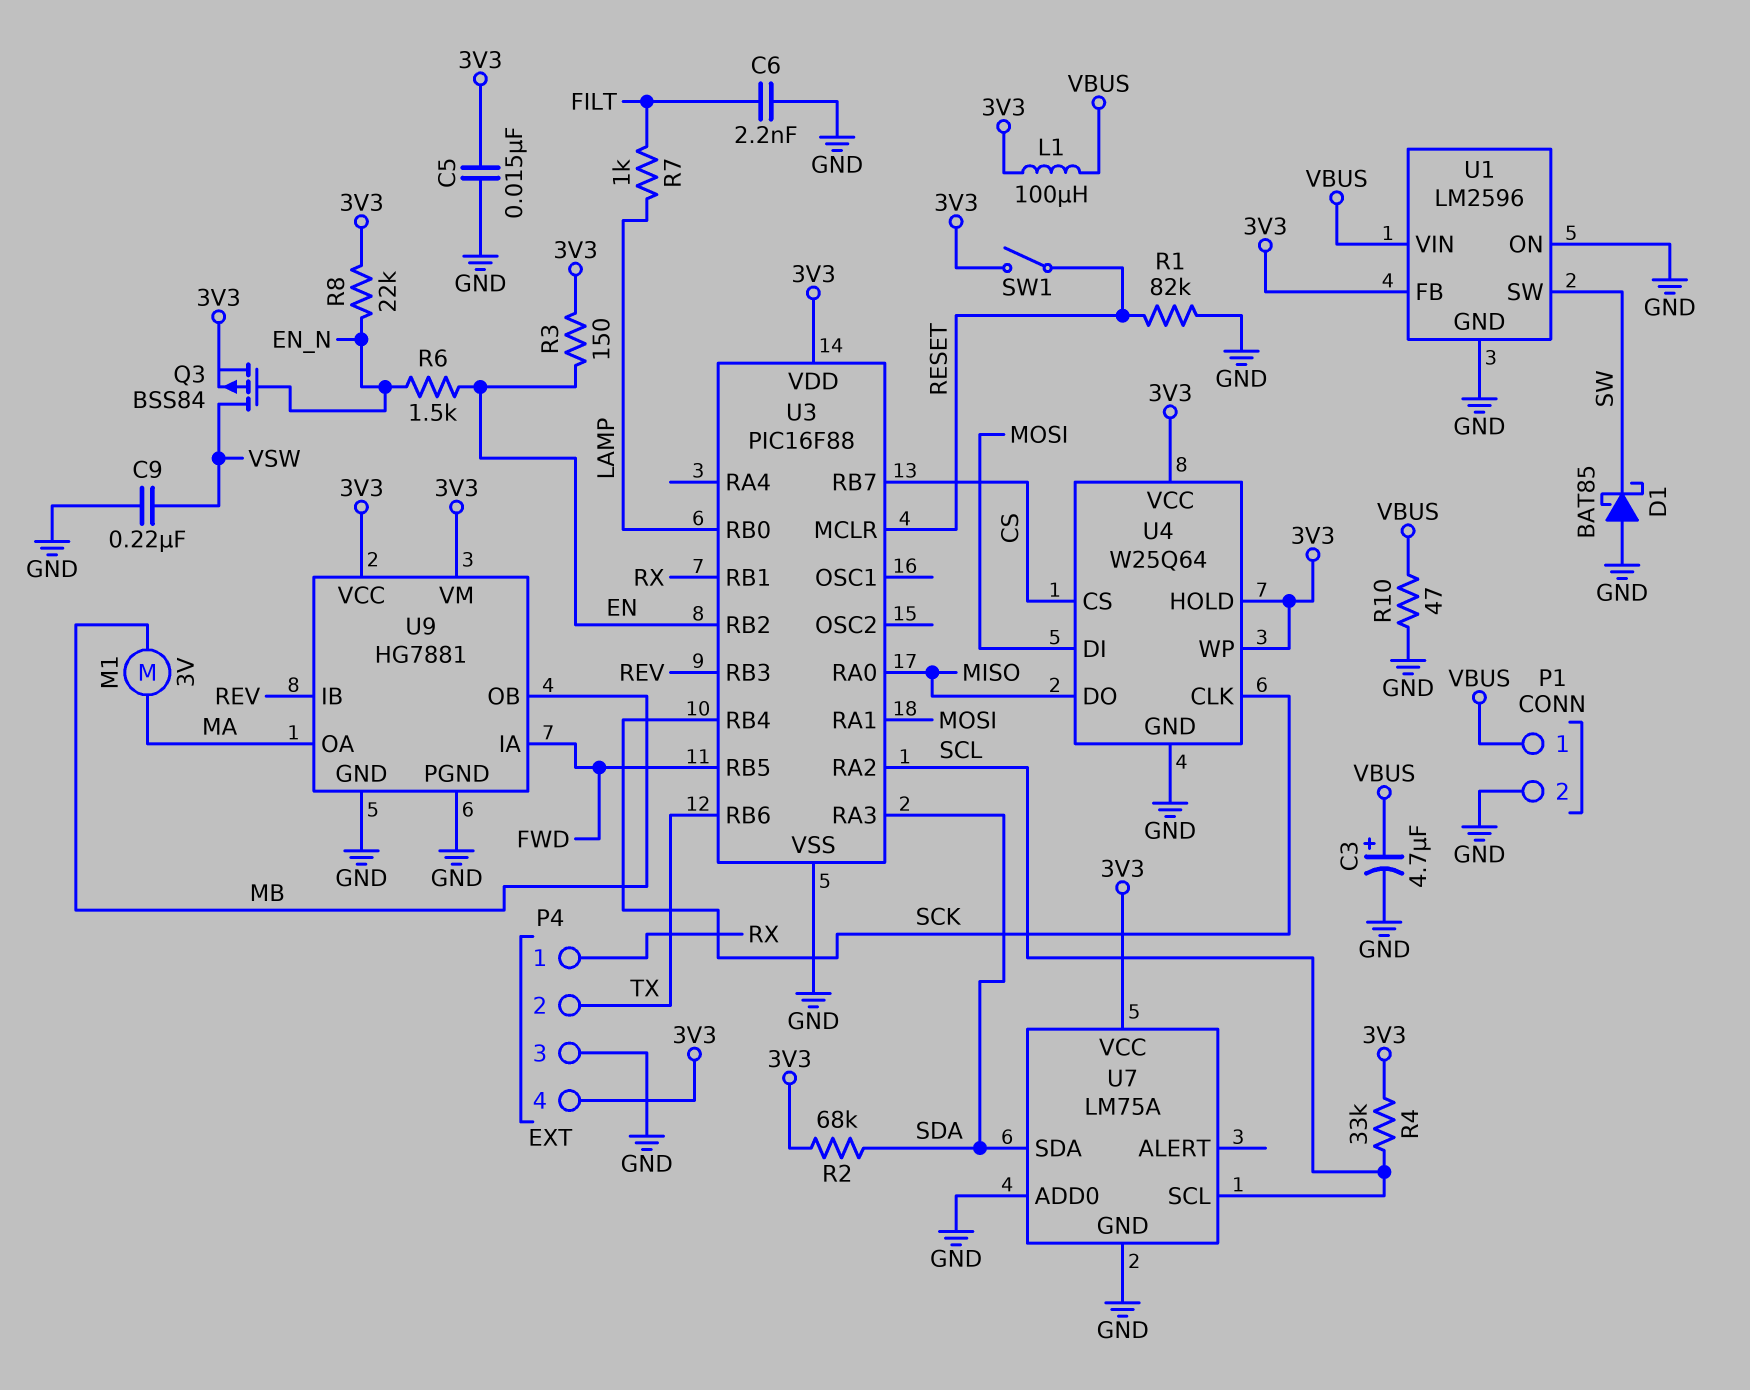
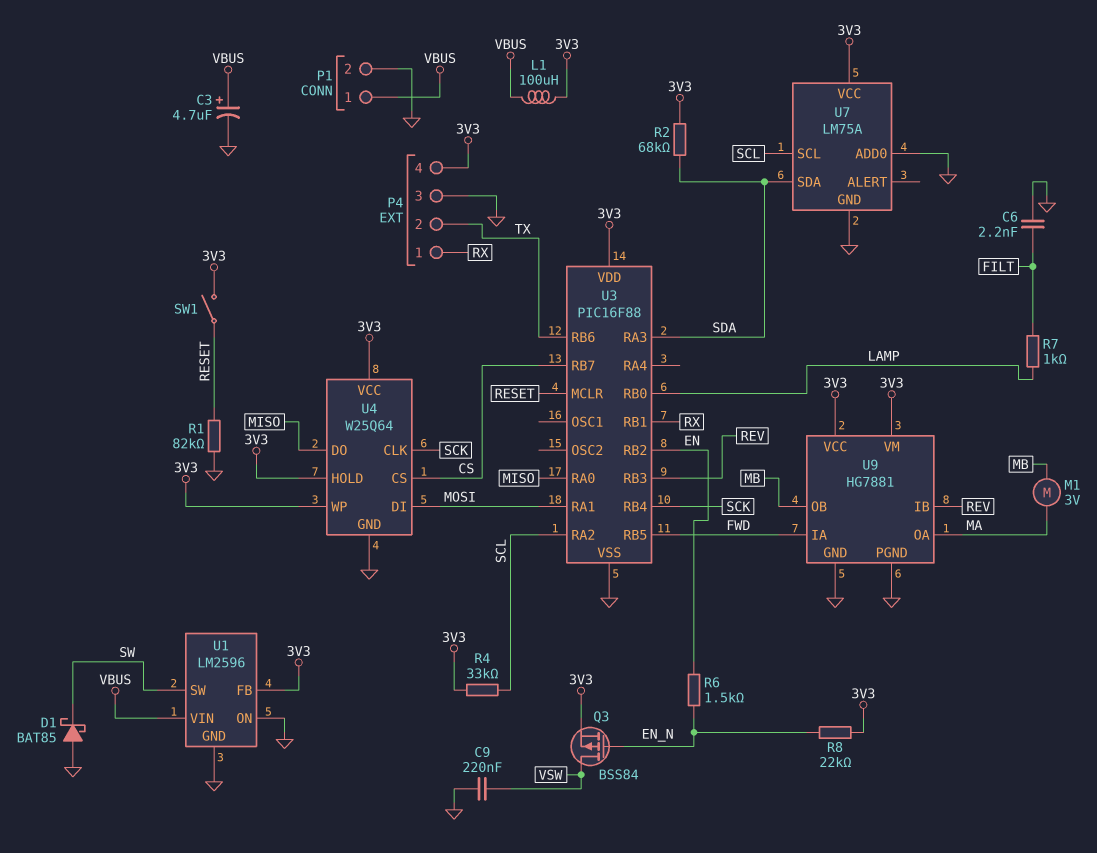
C5: 15nF (3V3, GND) -> none
R3: 150 (3V3, EN) -> none
R10: 47 (GND, VBUS) -> none

